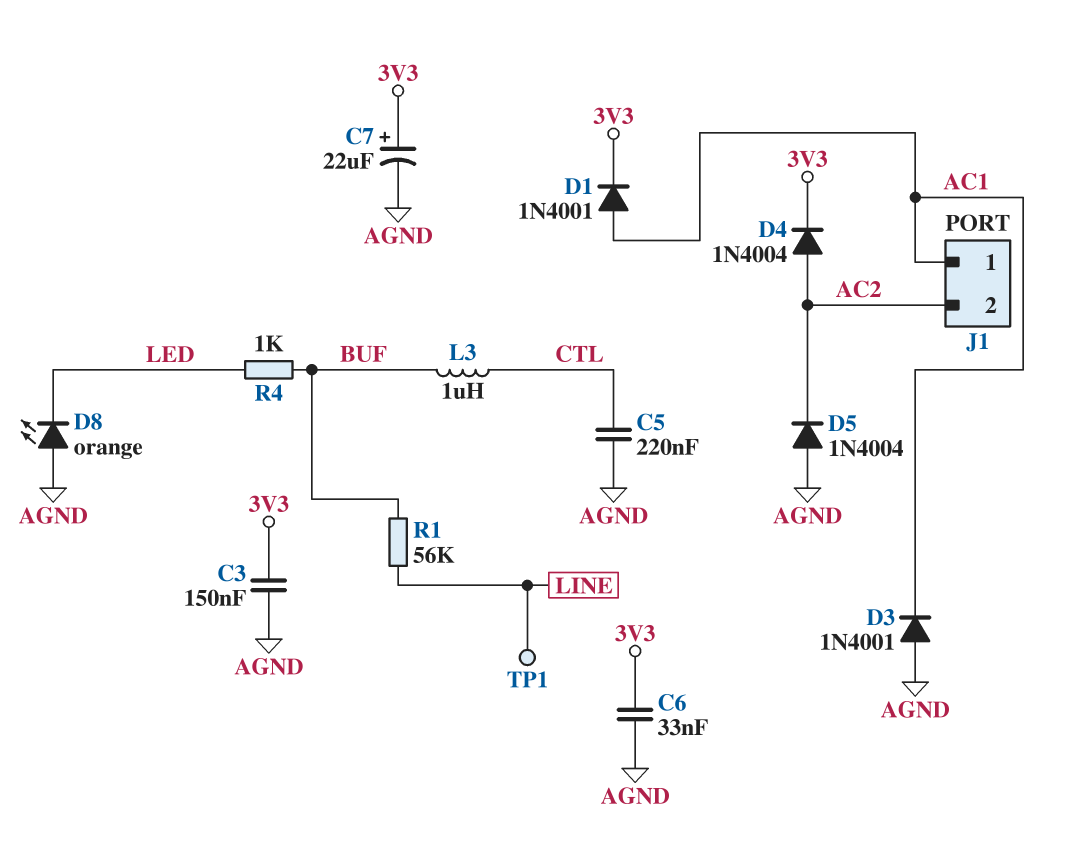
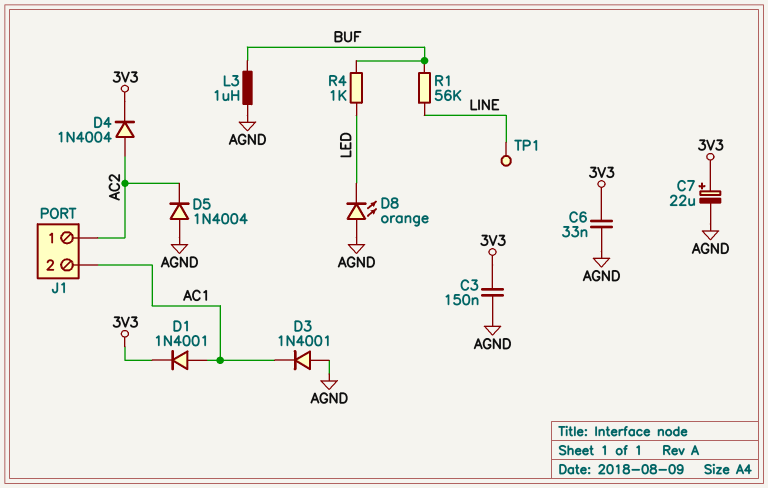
C5: 220nF (AGND, CTL) -> none
J1 pin 1: AC1 -> AC2
J1 pin 2: AC2 -> AC1
L3: 1uH (BUF, CTL) -> 1uH (AGND, BUF)

